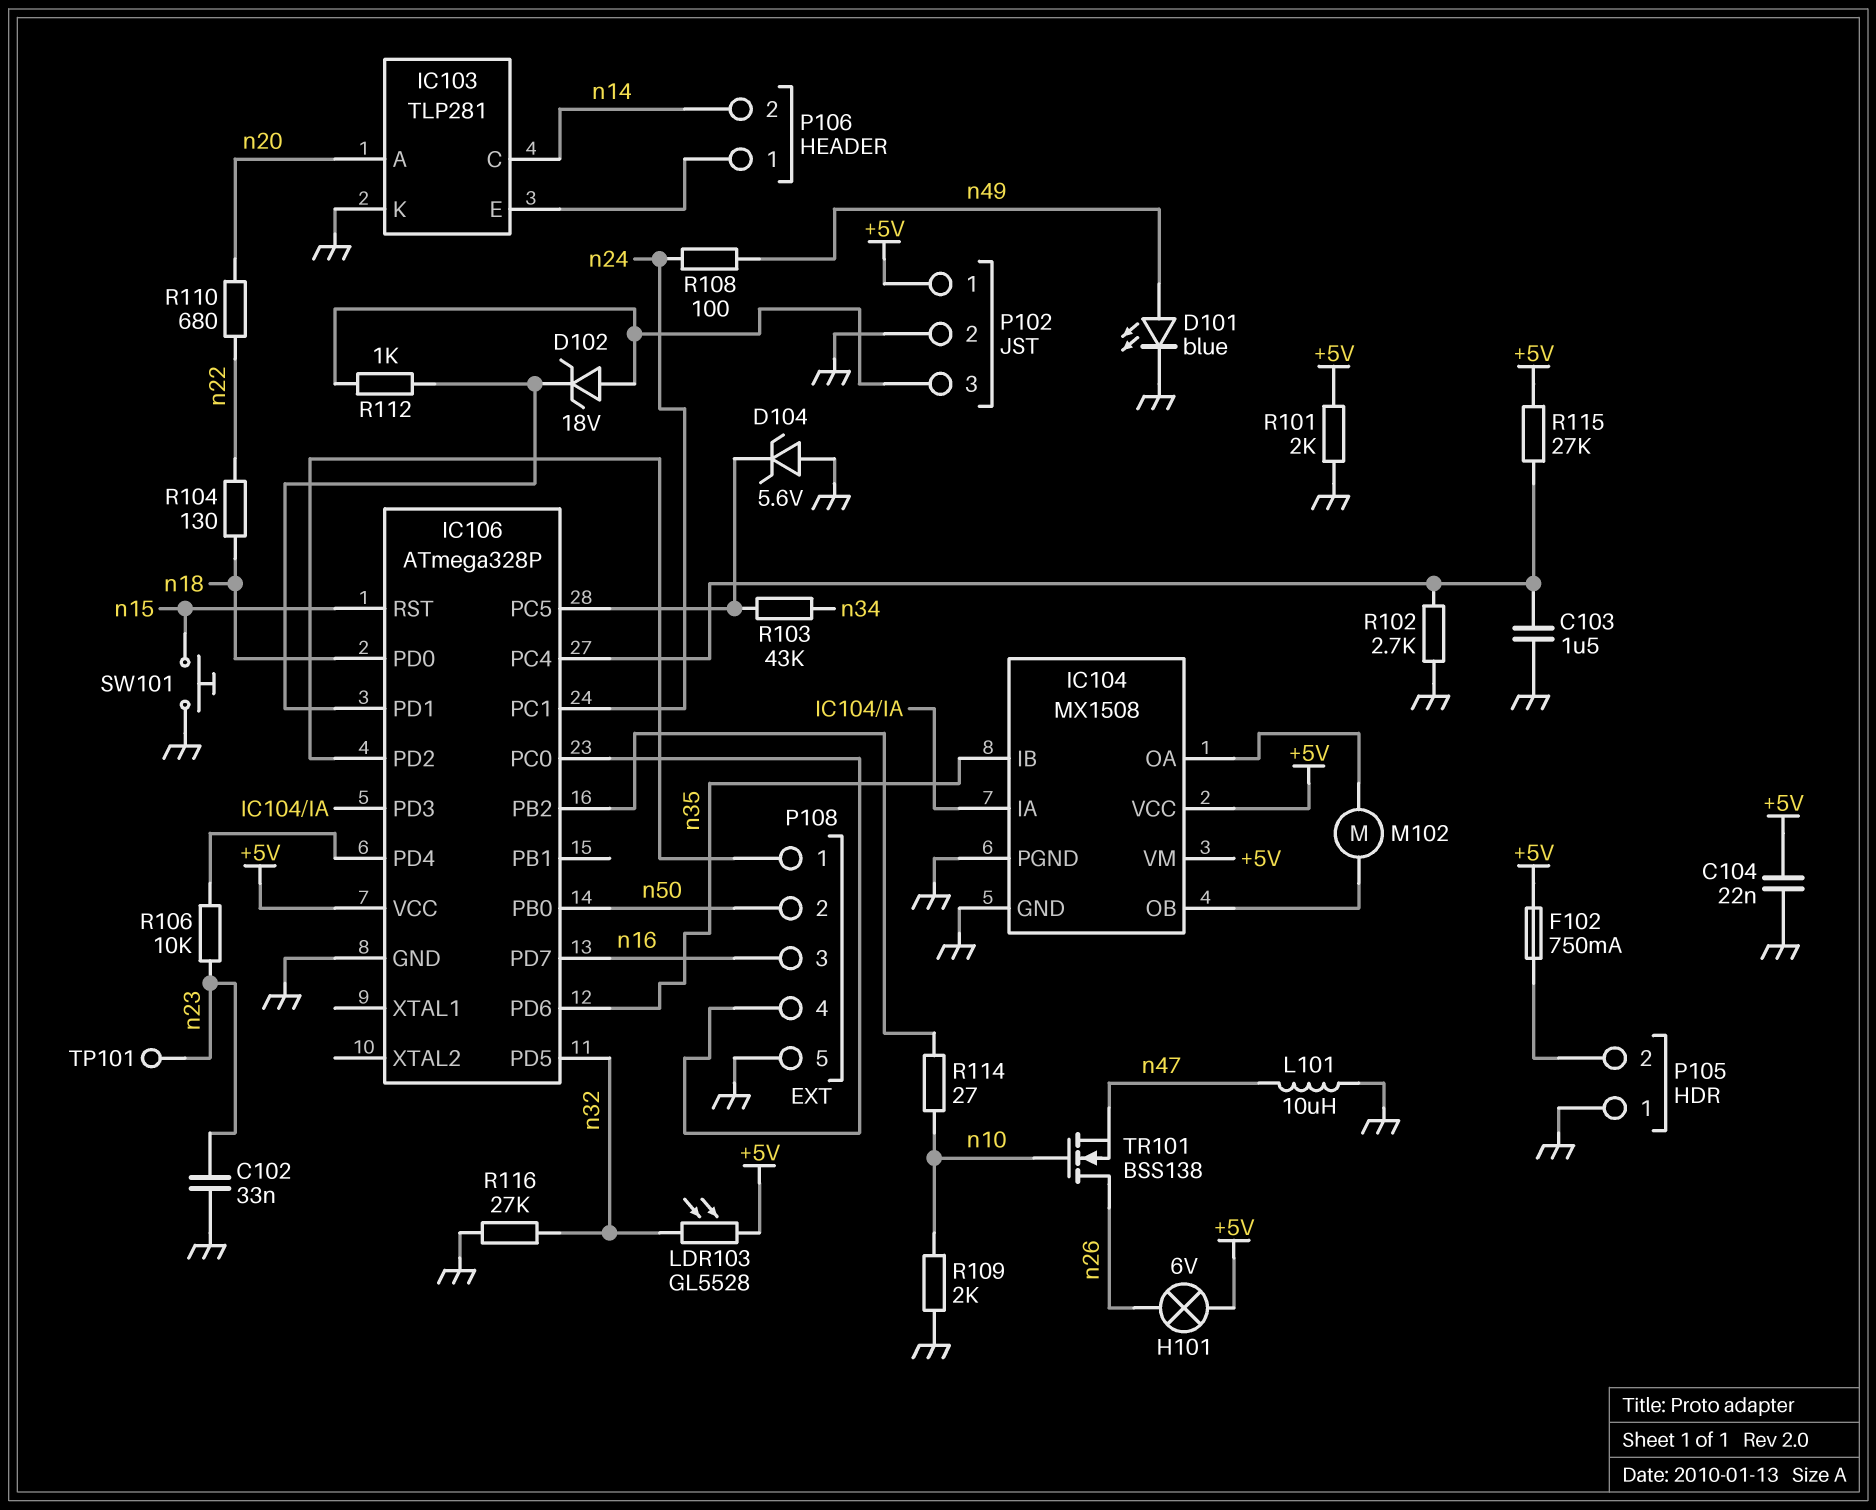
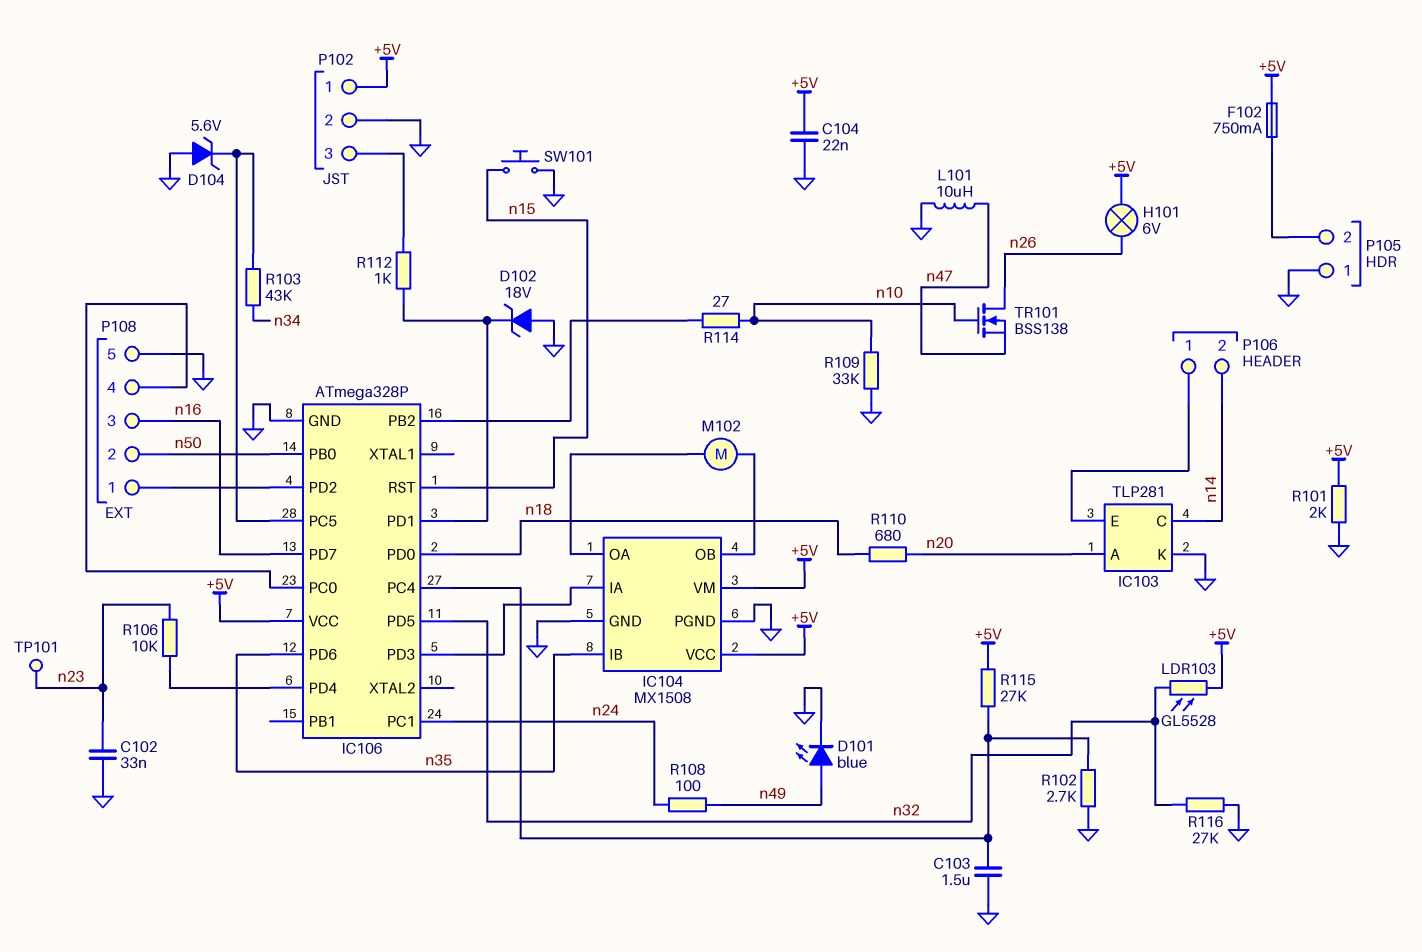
D102: zener 18V (A P102/3, K IC106/PD1) -> zener 18V (A GND, K IC106/PD1)
R104: 130 (n18, n22) -> none
R109: 2k (GND, n10) -> 33k (GND, n10)
R110: 680 (n20, n22) -> 680 (n18, n20)

